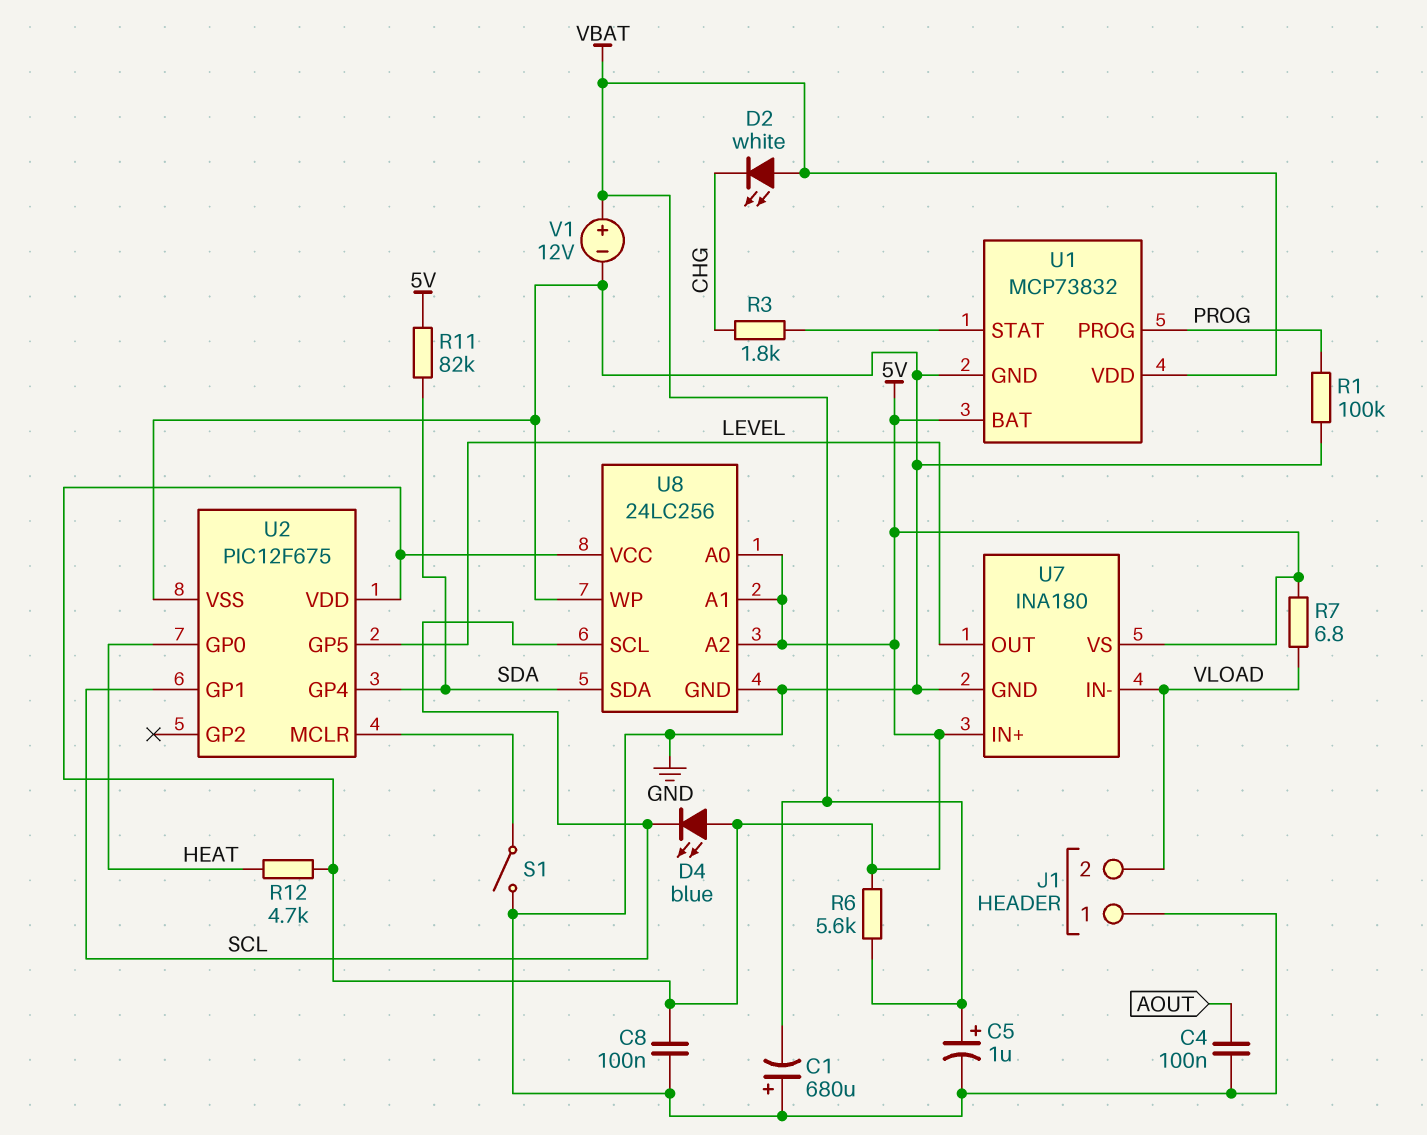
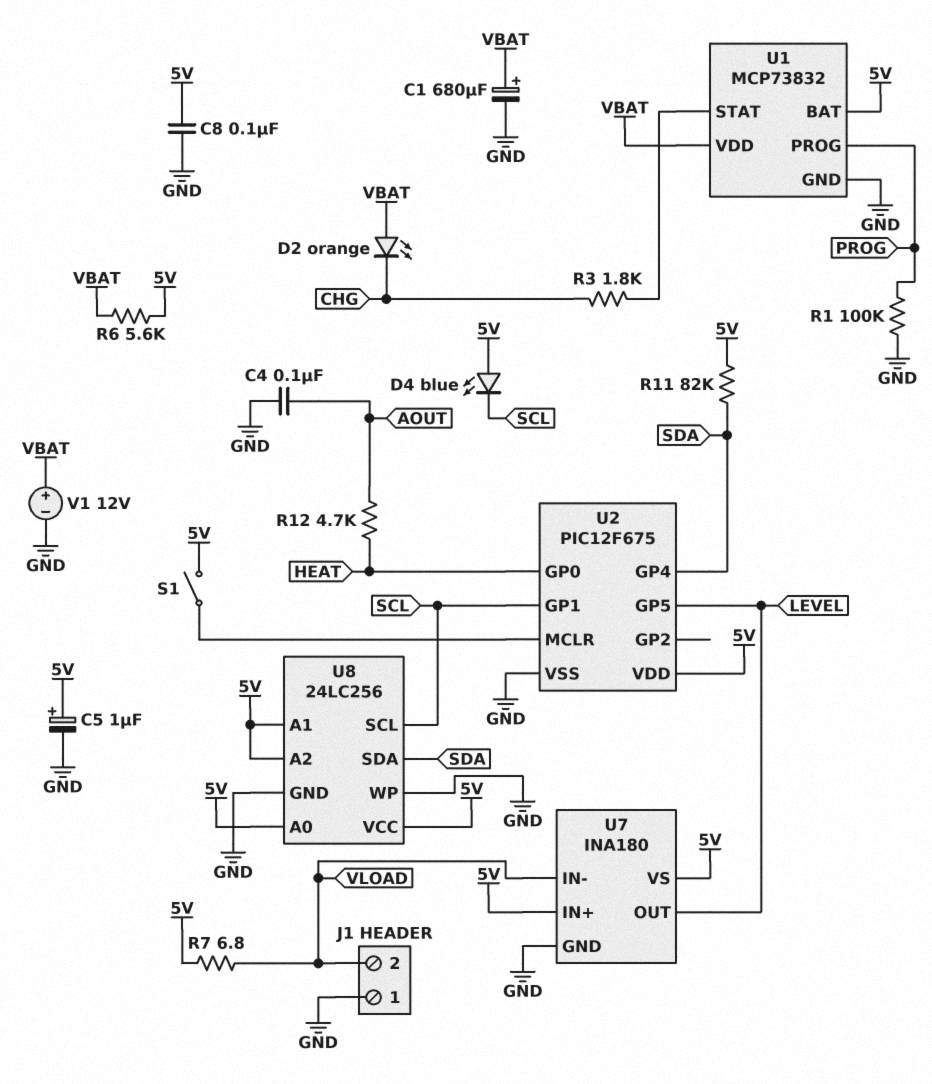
C1: 680uF (plus GND, minus VBAT) -> 680uF (plus VBAT, minus GND)
C5: 1uF (plus VBAT, minus GND) -> 1uF (plus 5V, minus GND)
D2: LED white (A VBAT, K CHG) -> LED orange (A VBAT, K CHG)
R12: 4.7k (5V, HEAT) -> 4.7k (AOUT, HEAT)
S1: switch (GND, U2/MCLR) -> switch (5V, U2/MCLR)

